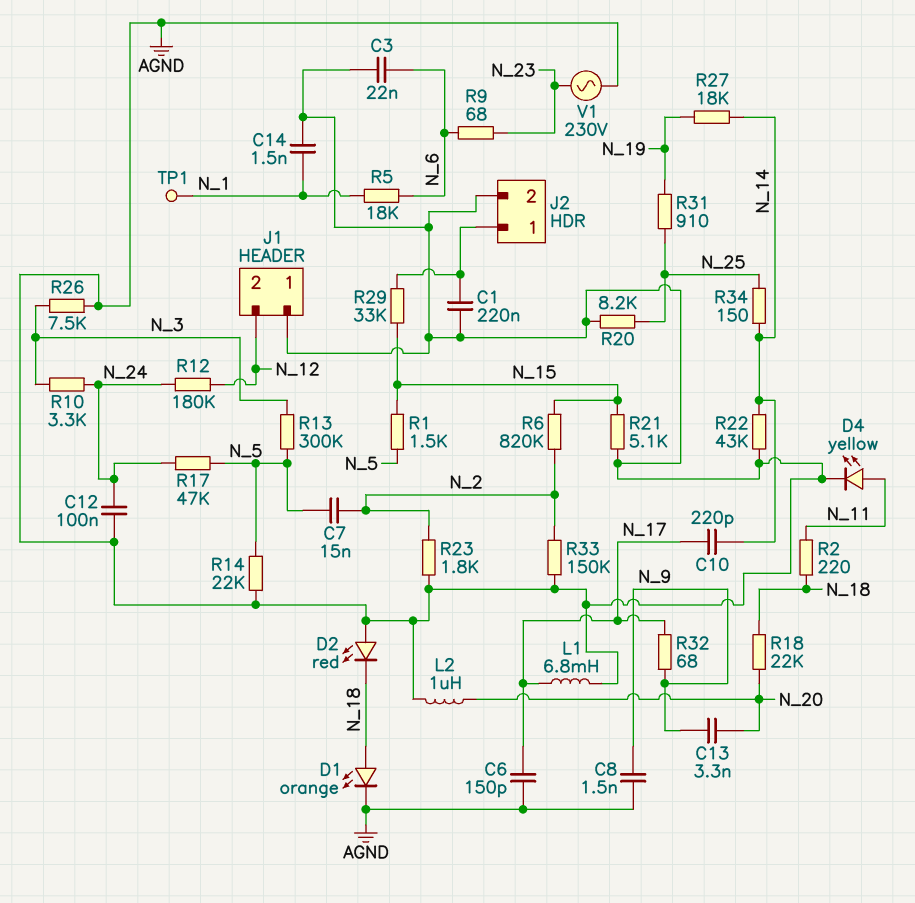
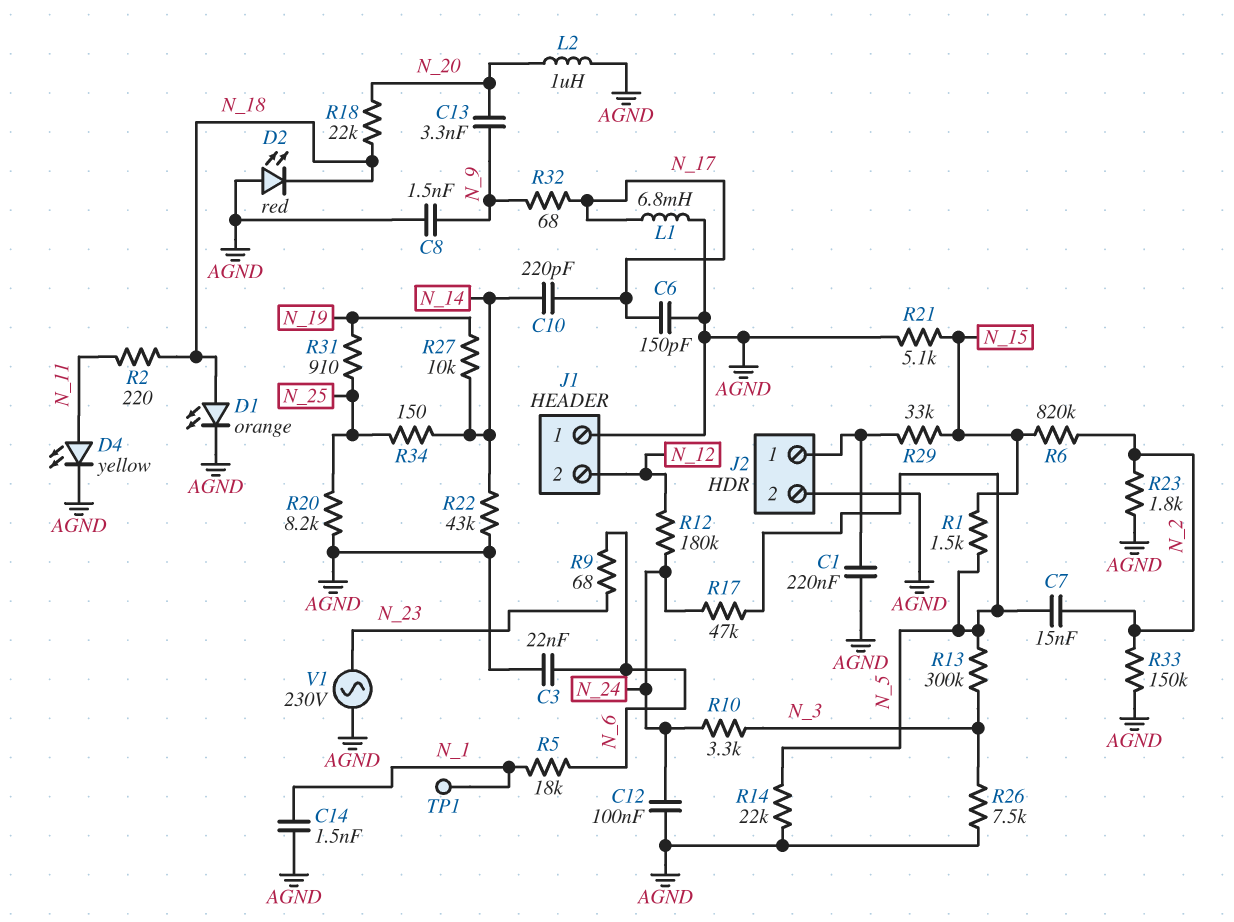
R27: 18k (N_14, N_19) -> 10k (N_14, N_19)

